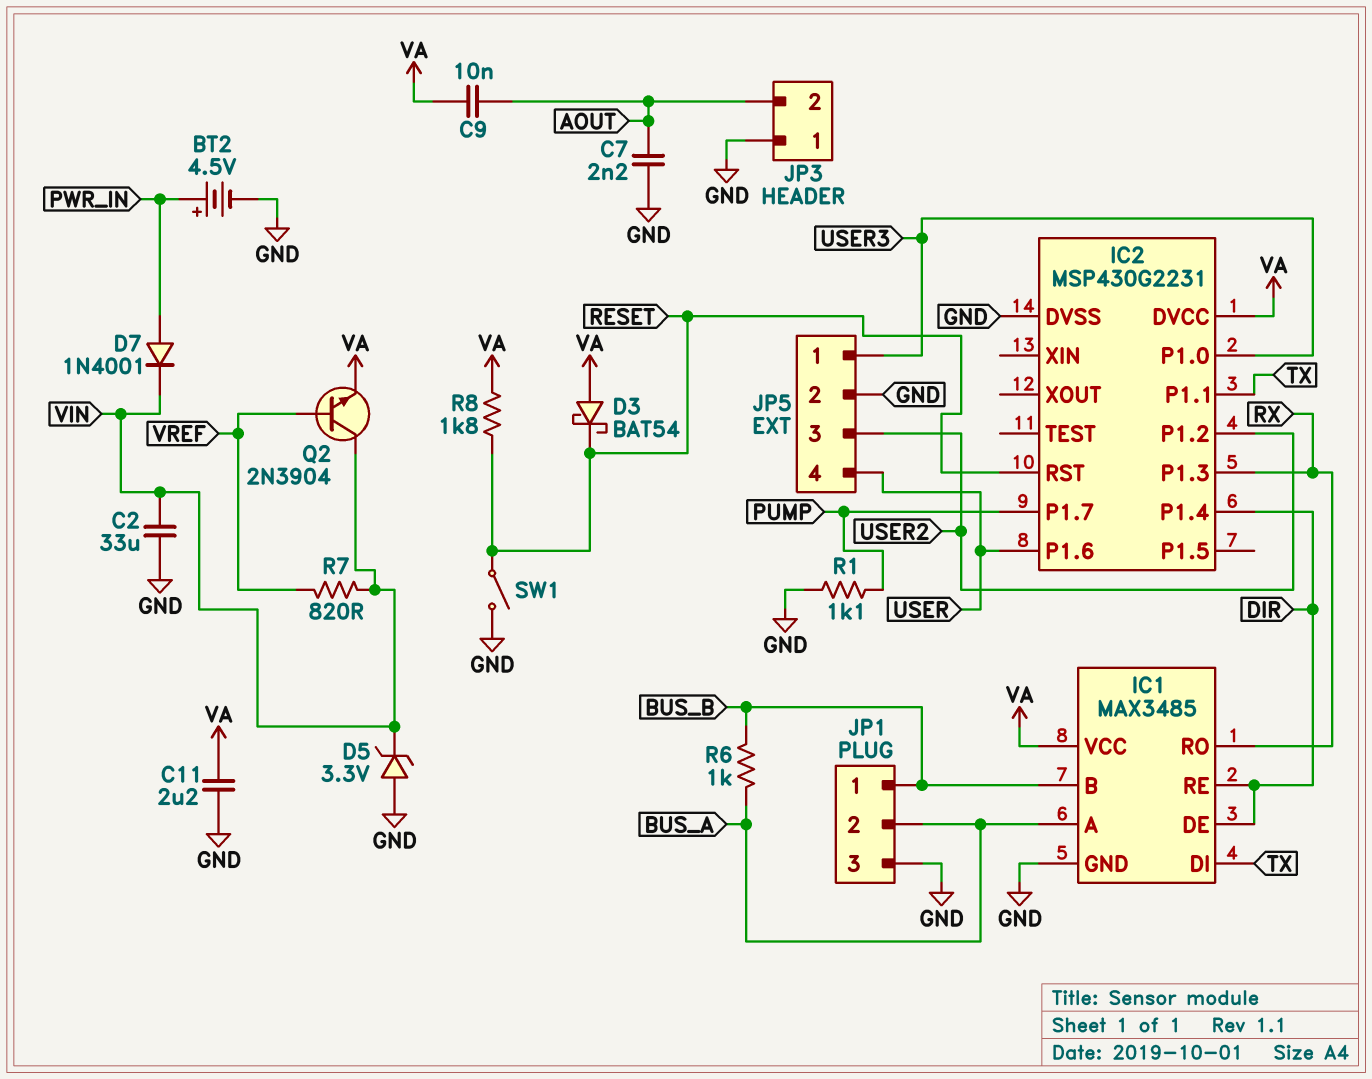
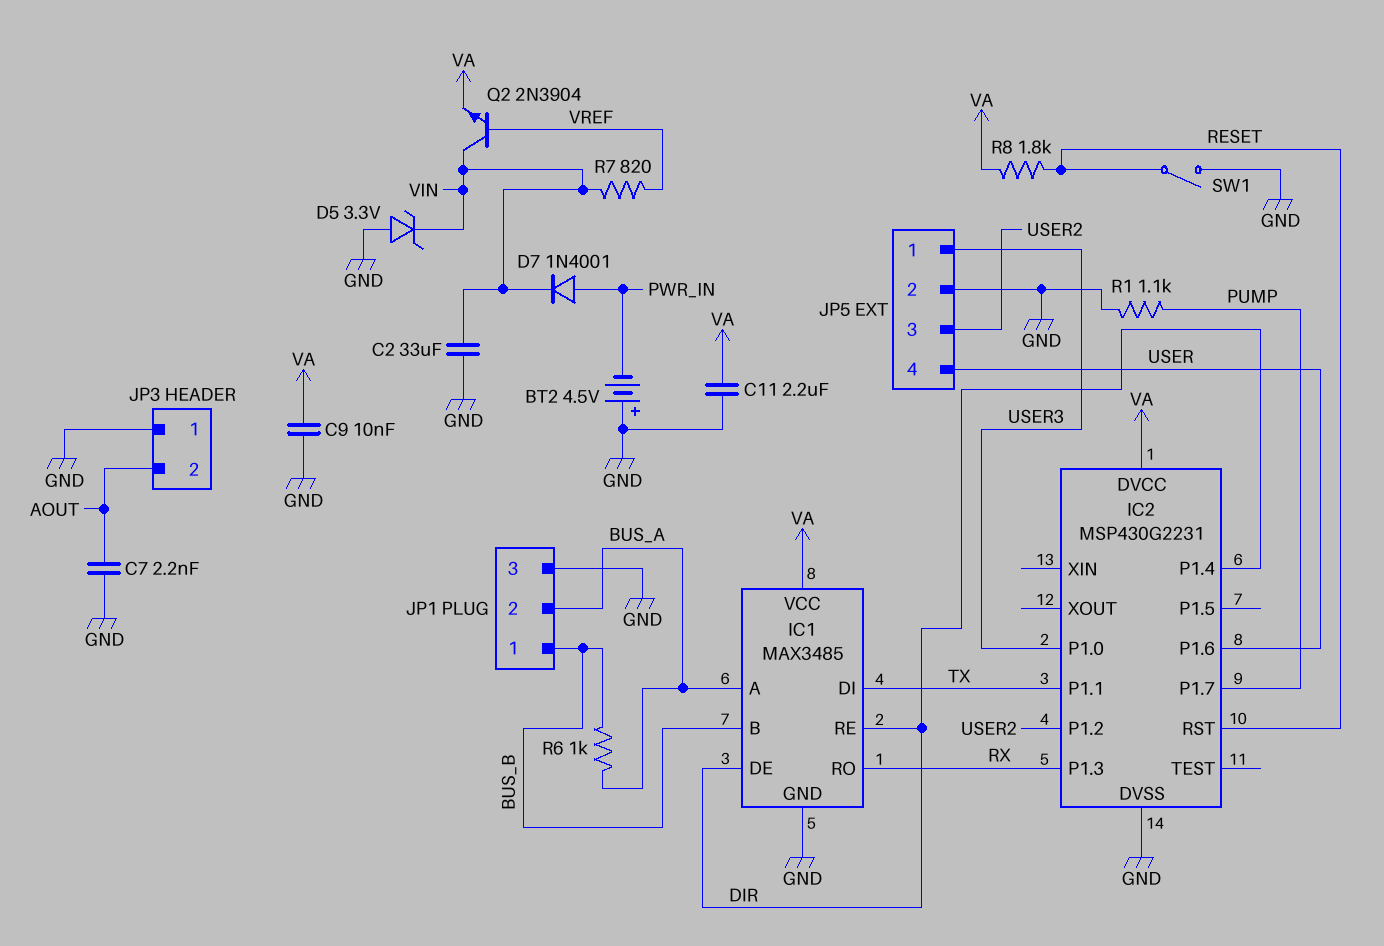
BT2: 4.5V (plus PWR_IN, minus GND) -> 4.5V (plus GND, minus PWR_IN)
C9: 10nF (AOUT, VA) -> 10nF (GND, VA)
D3: schottky BAT54 (A VA, K RESET) -> none

